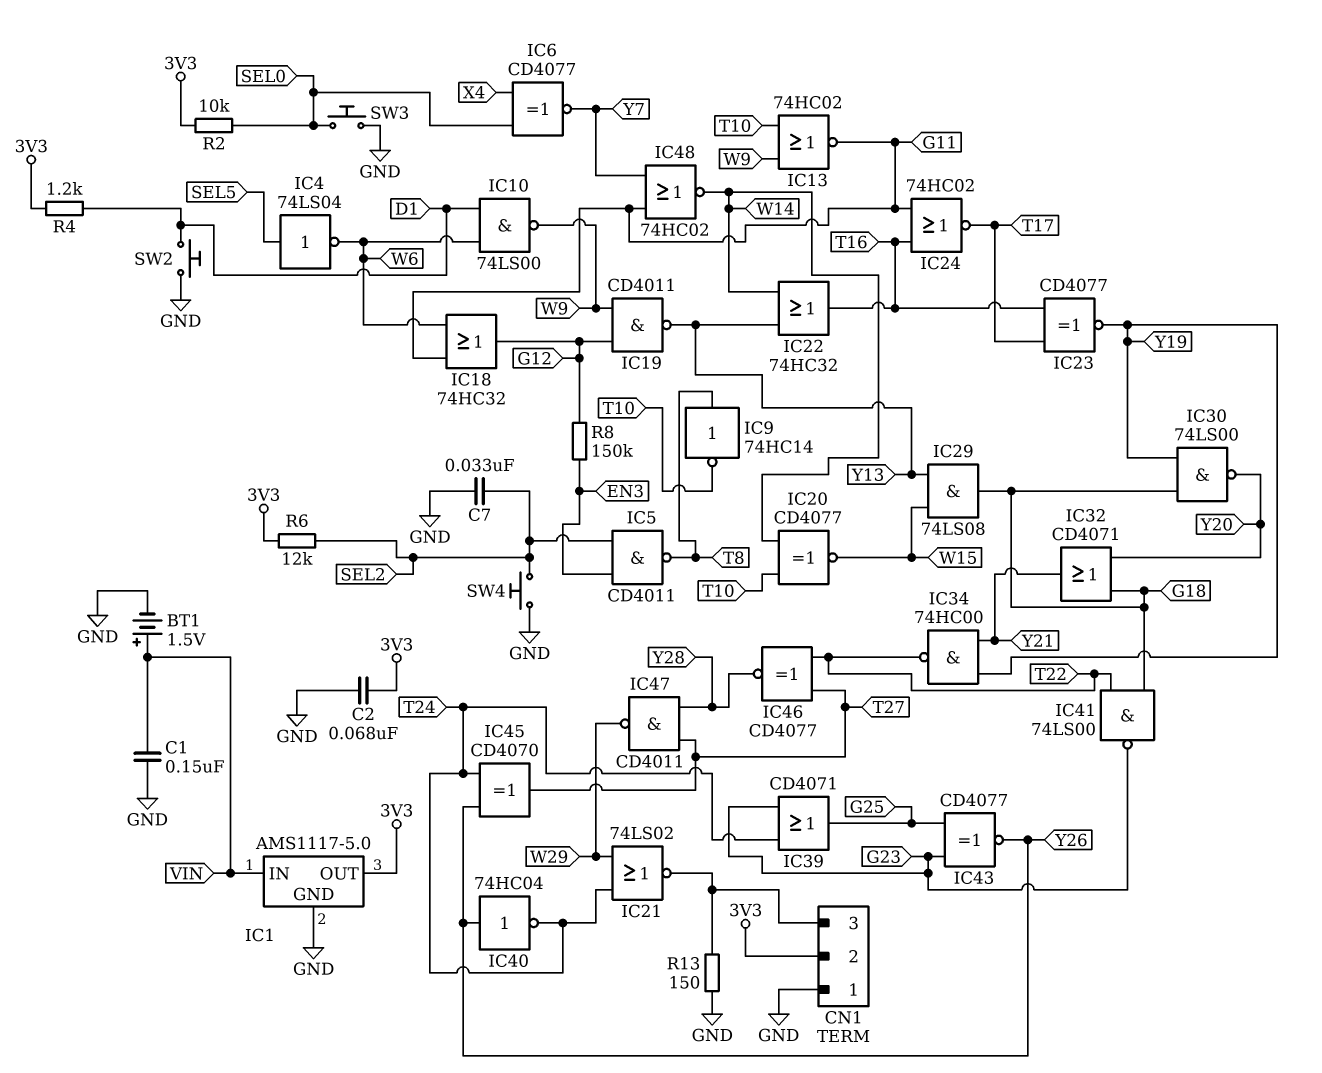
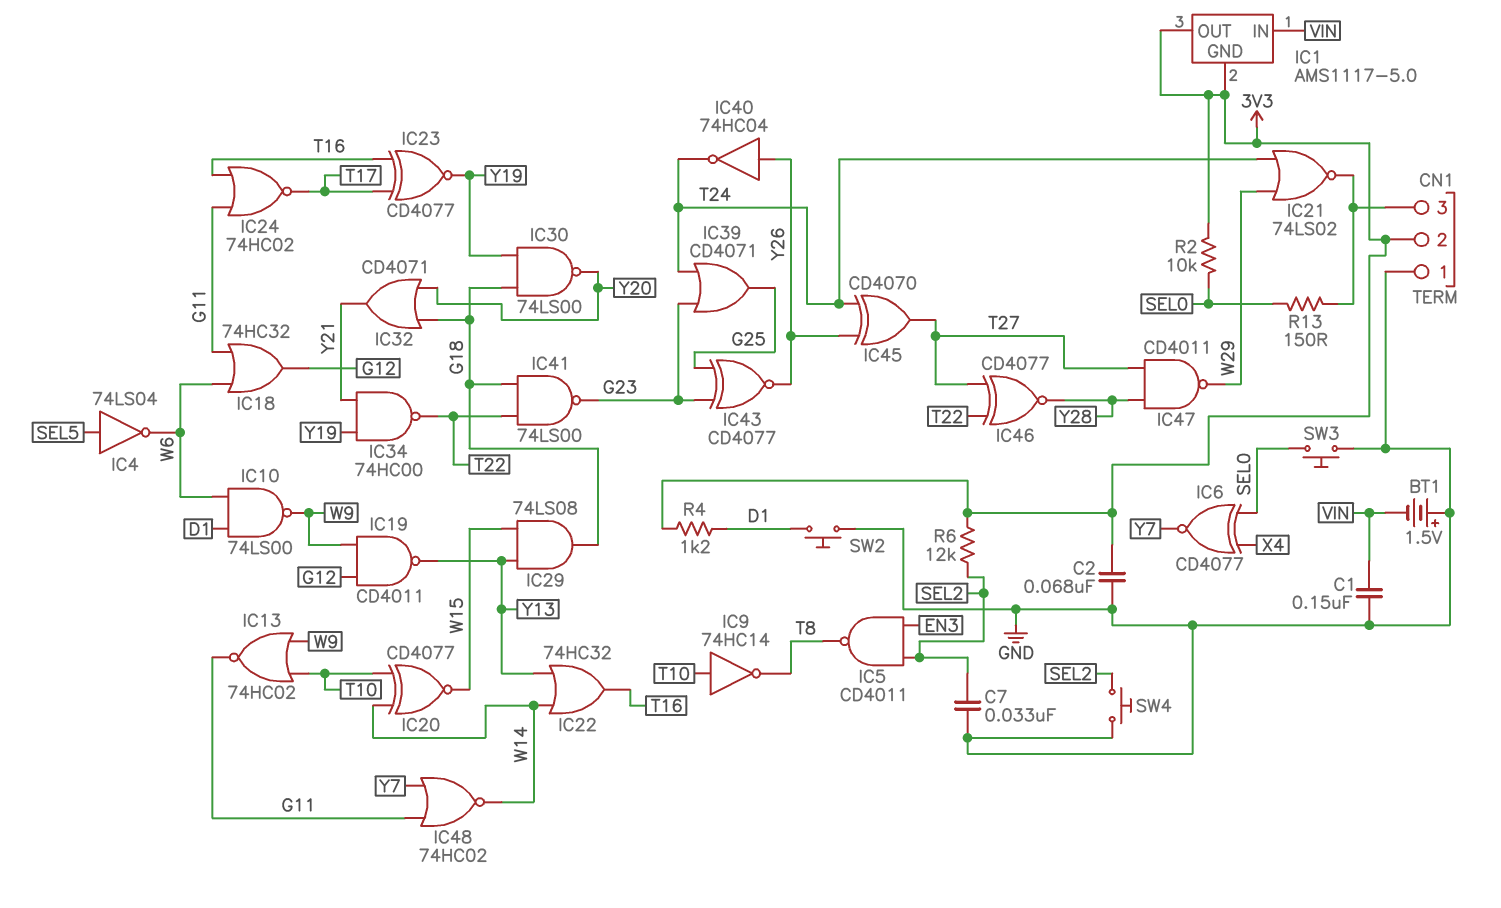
BT1: 1.5V (plus VIN, minus GND) -> 1.5V (plus GND, minus VIN)
IC1 pin GND: GND -> 3V3
IC9: NOT 74HC14 (in T8, out T10) -> NOT 74HC14 (in T10, out T8)
R8: 150k (EN3, G12) -> none
R13: 150 (CN1/3, GND) -> 150 (CN1/3, SEL0)

